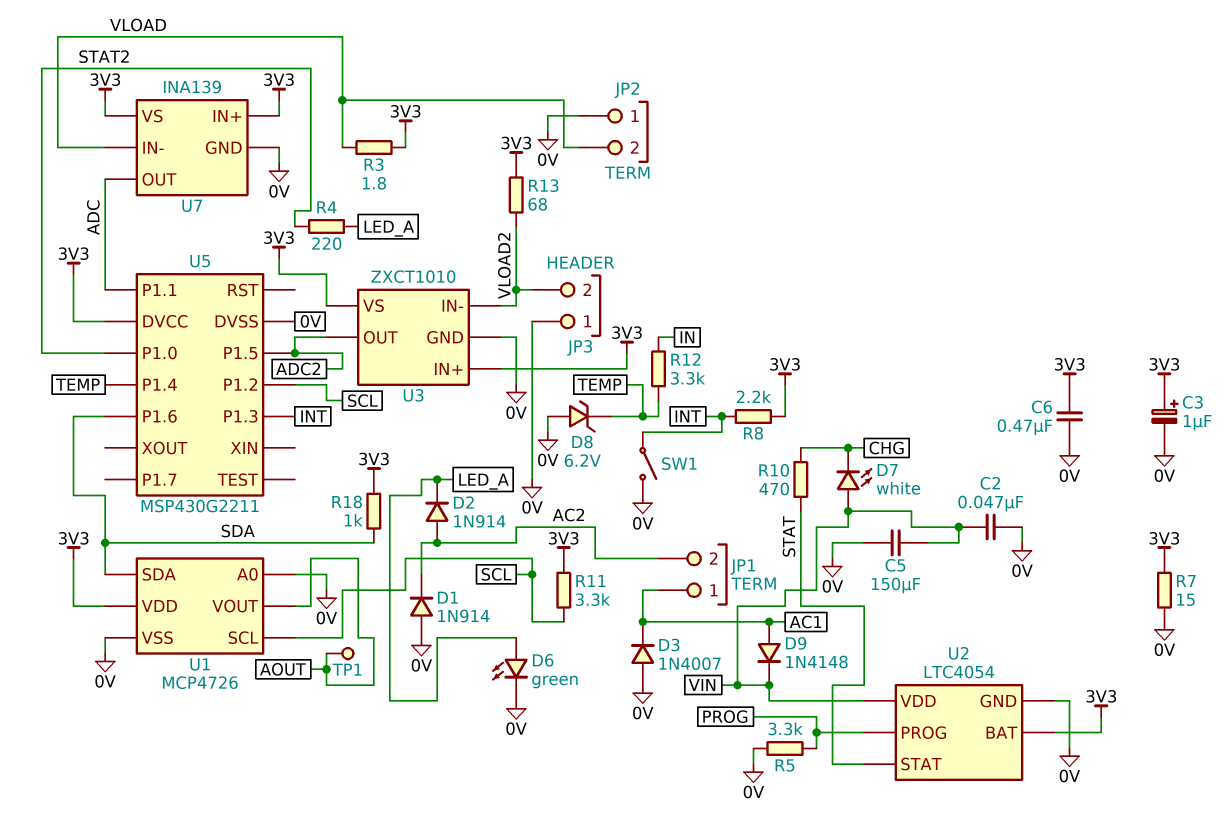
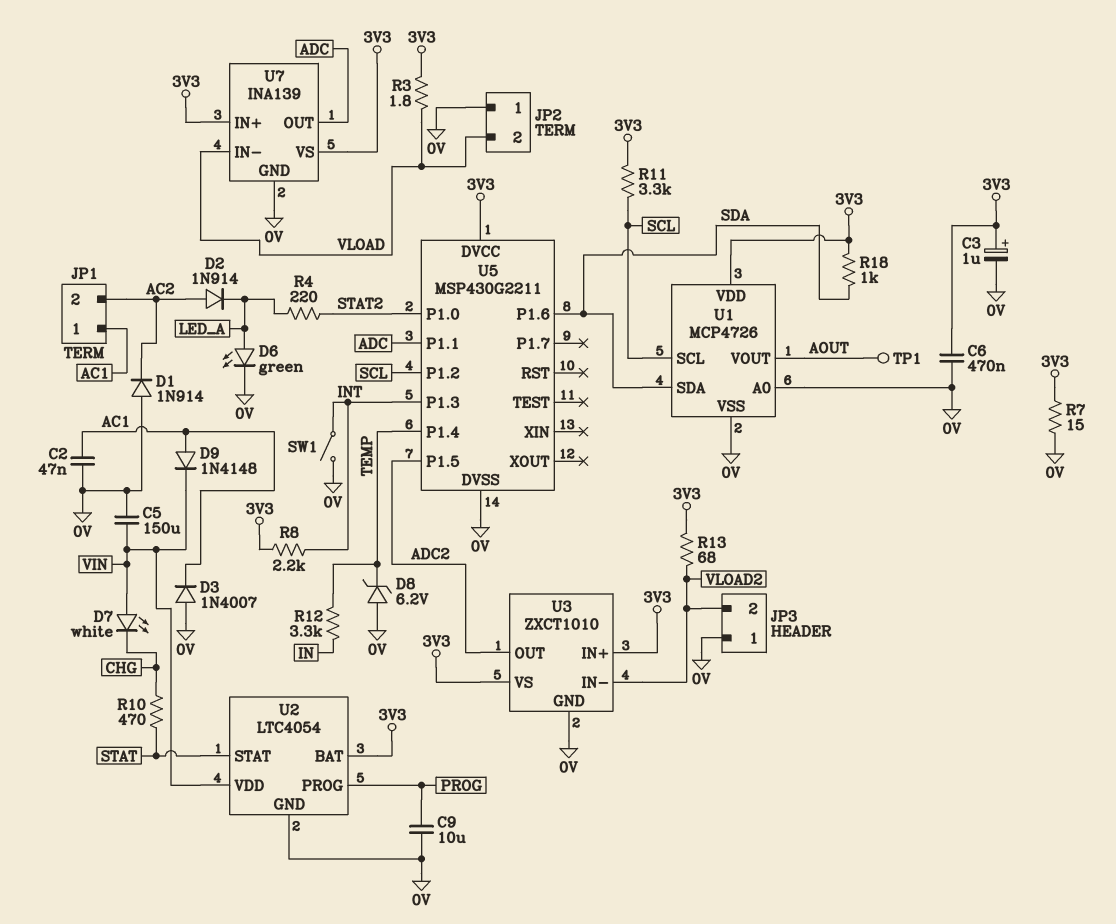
C2: 47nF (0V, VIN) -> 47nF (0V, AC1)
C9: none -> 10uF (0V, PROG)
R5: 3.3k (0V, PROG) -> none

